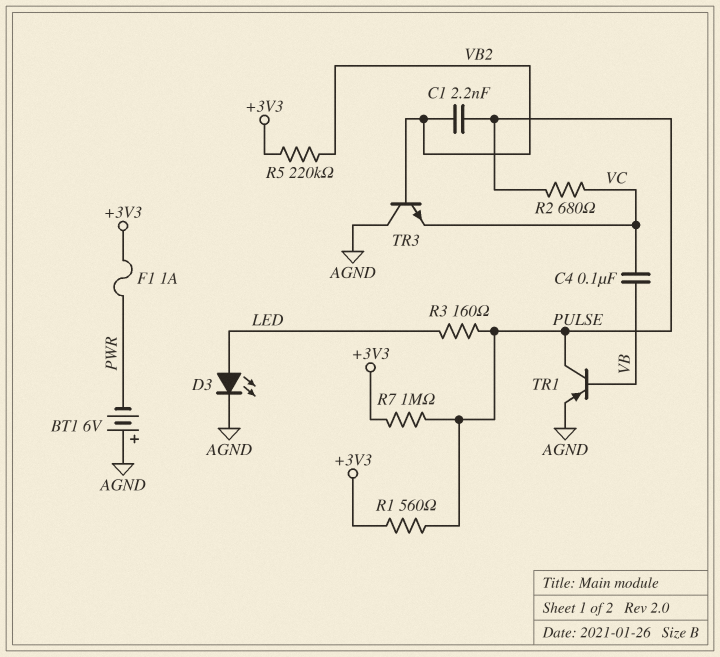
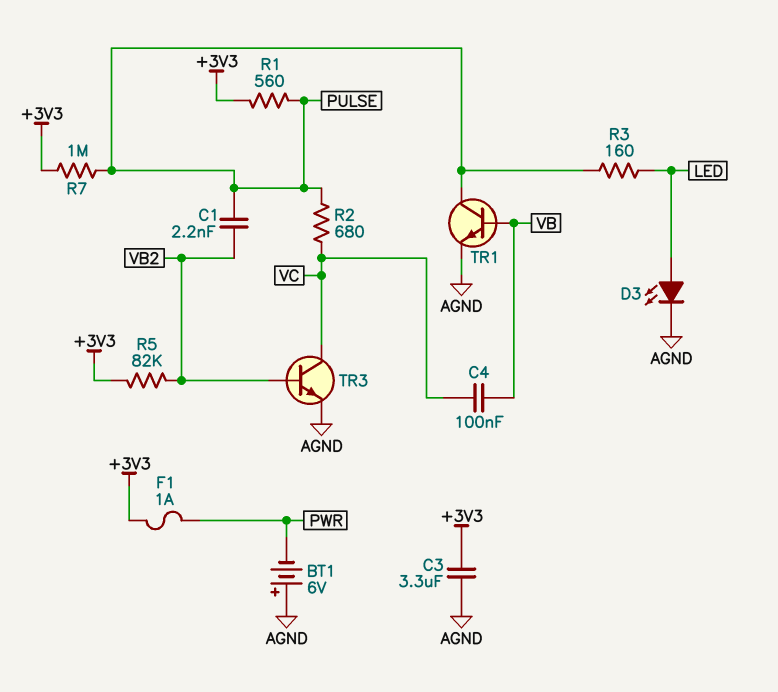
C3: none -> 3.3uF (+3V3, AGND)
R5: 220k (+3V3, VB2) -> 82k (+3V3, VB2)
TR1: PNP (B VB, C PULSE, E AGND) -> NPN (B VB, C PULSE, E AGND)
TR3: NPN (B VB2, C AGND, E VC) -> NPN (B VB2, C VC, E AGND)

